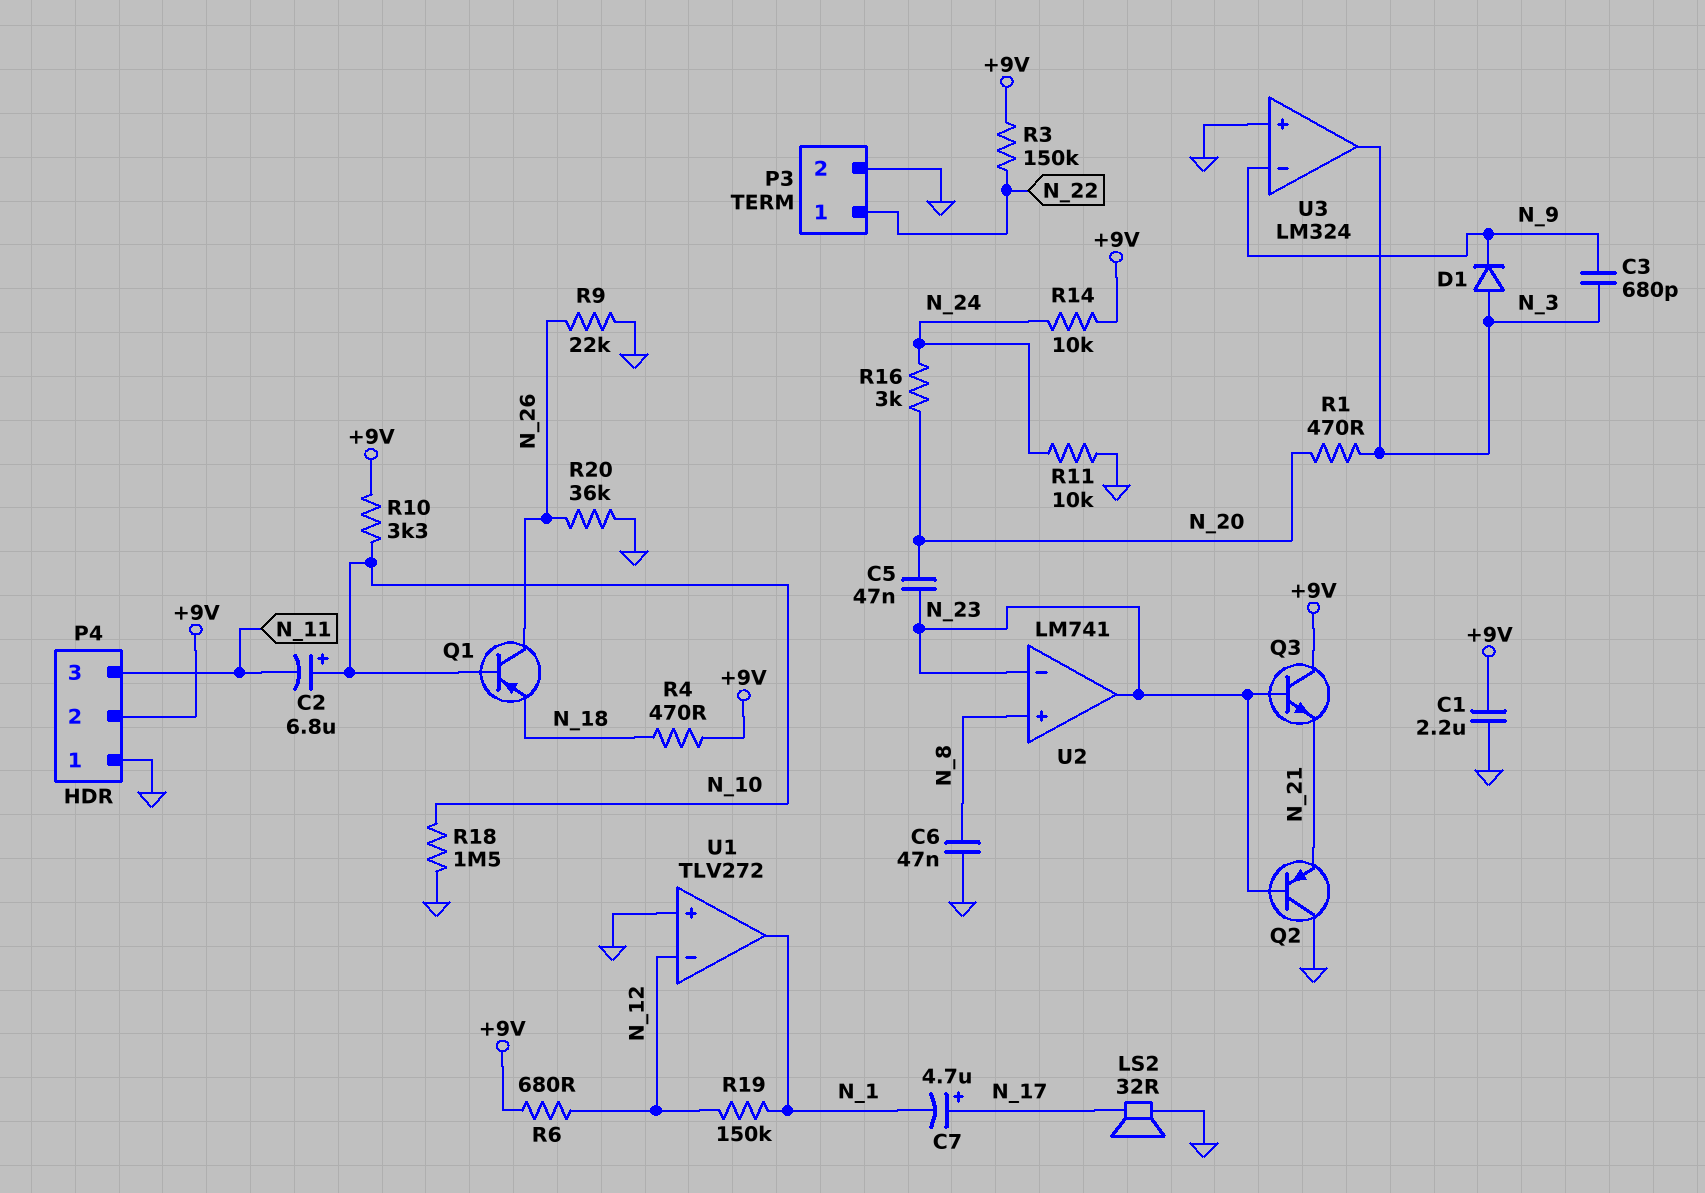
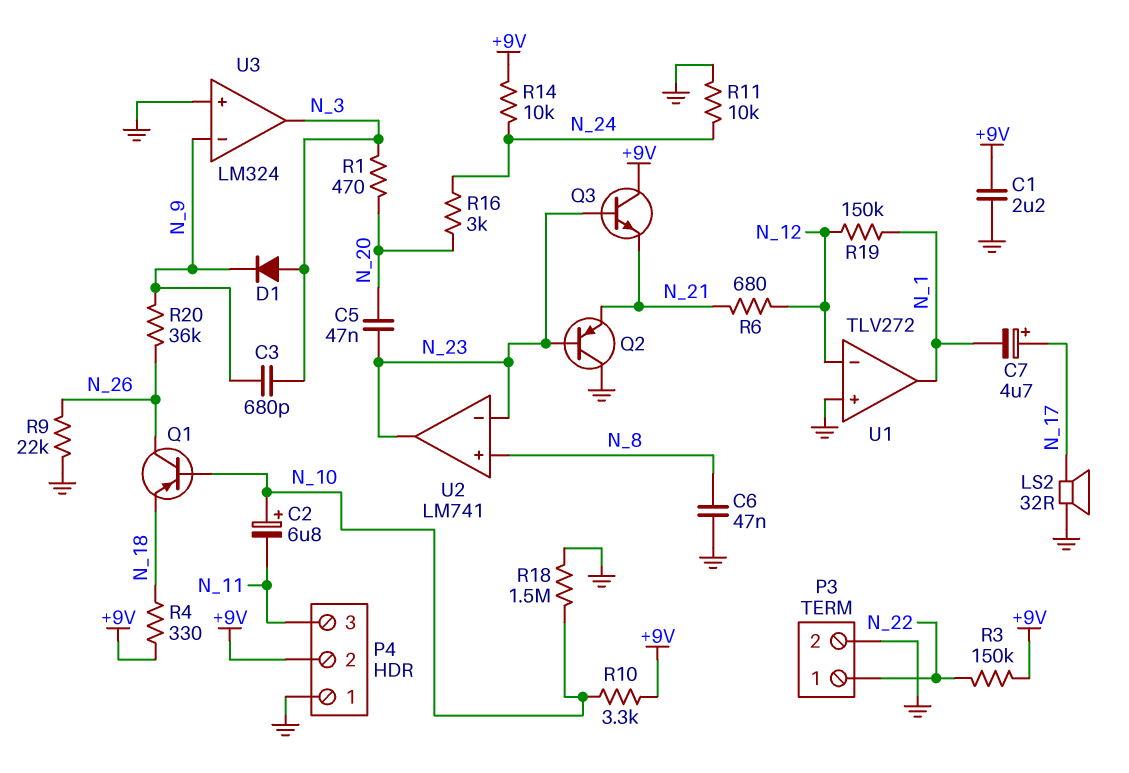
R4: 470 (+9V, N_18) -> 330 (+9V, N_18)
R6: 680 (+9V, N_12) -> 680 (N_12, N_21)
R20: 36k (GND, N_26) -> 36k (N_9, N_26)

